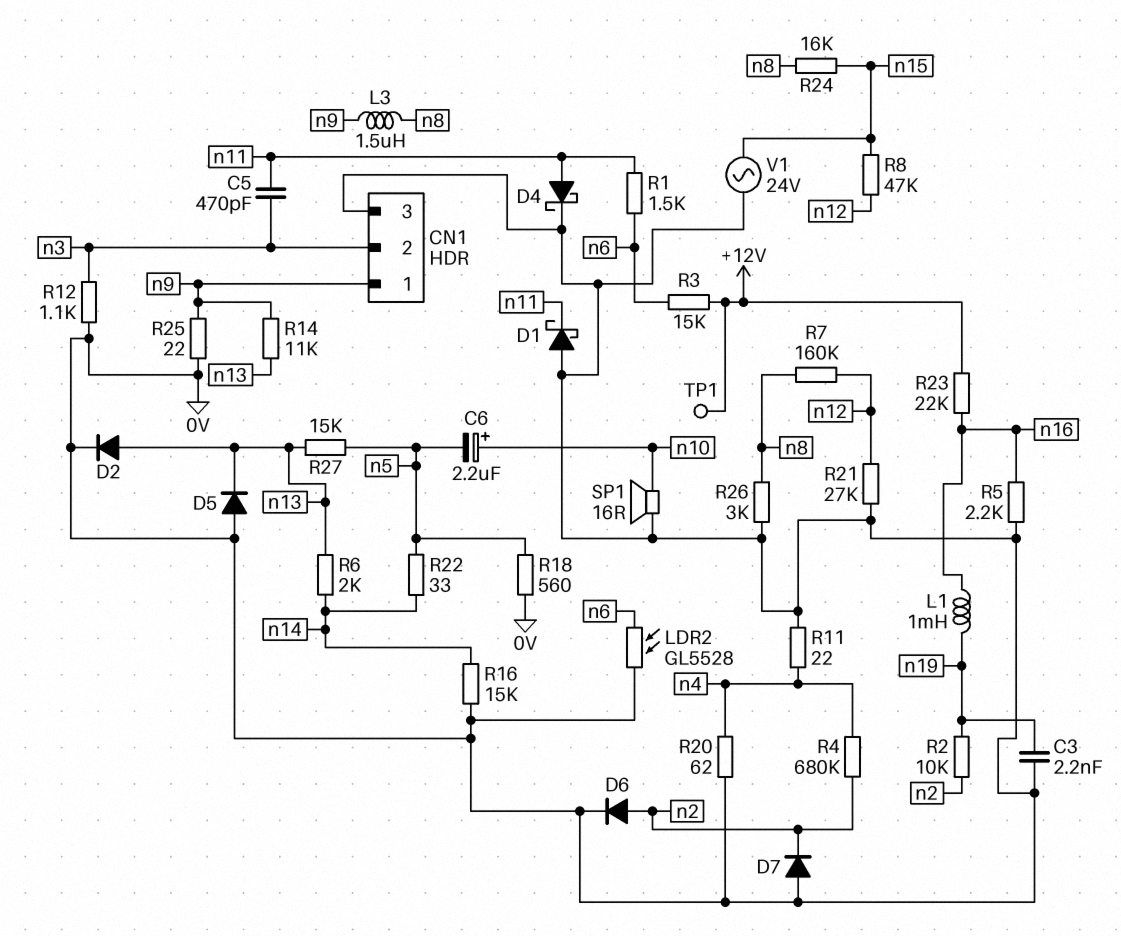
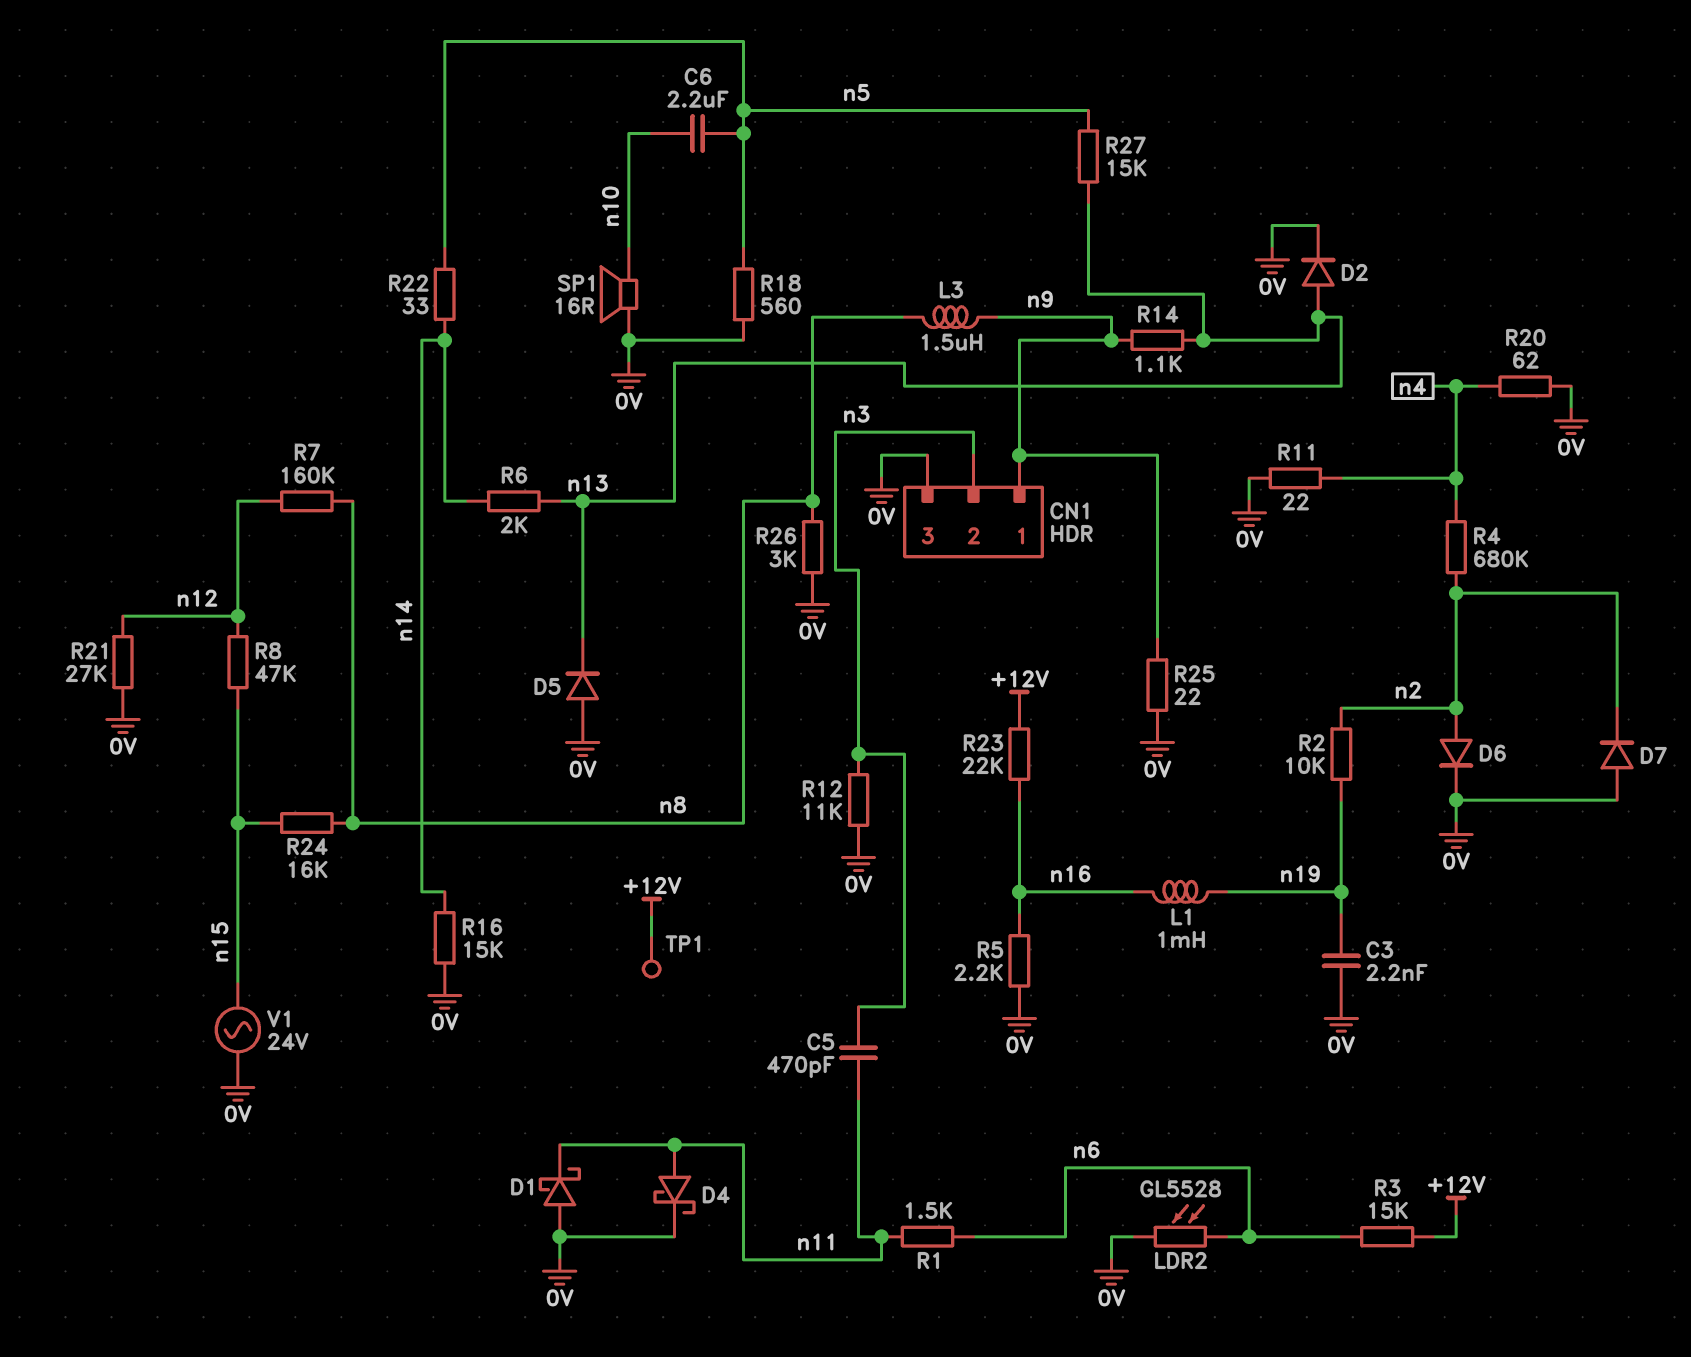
C6: 2.2uF (plus n10, minus n5) -> 2.2uF (n5, n10)
R12: 1.1k (0V, n3) -> 11k (0V, n3)
R14: 11k (n9, n13) -> 1.1k (n9, n13)

